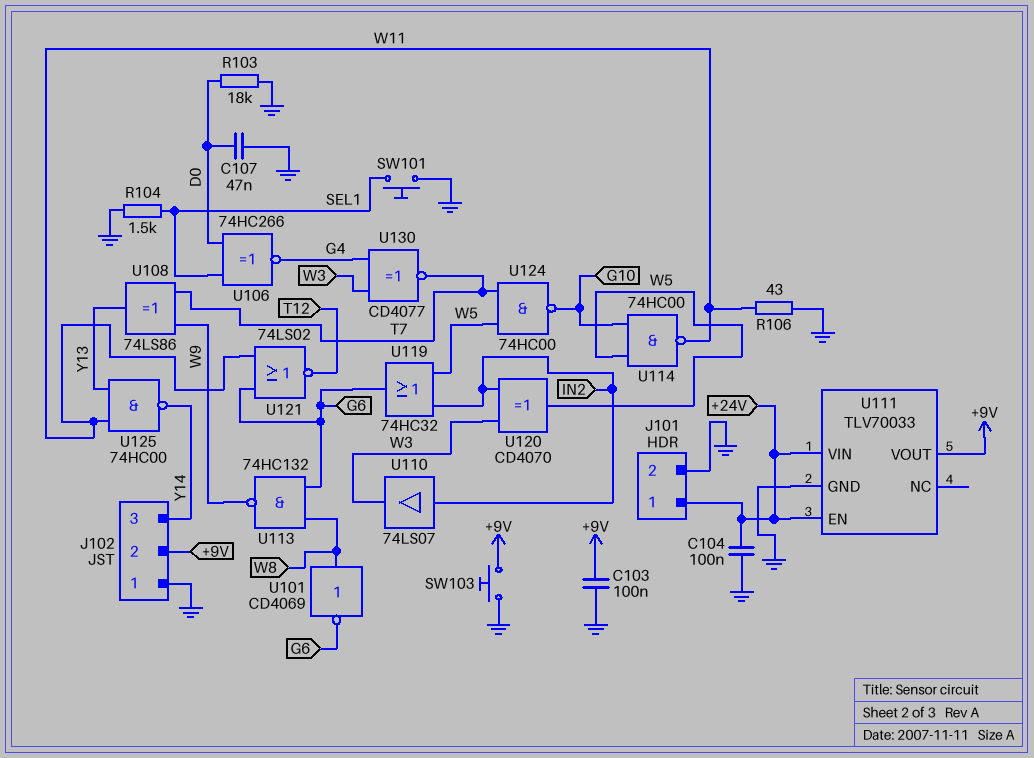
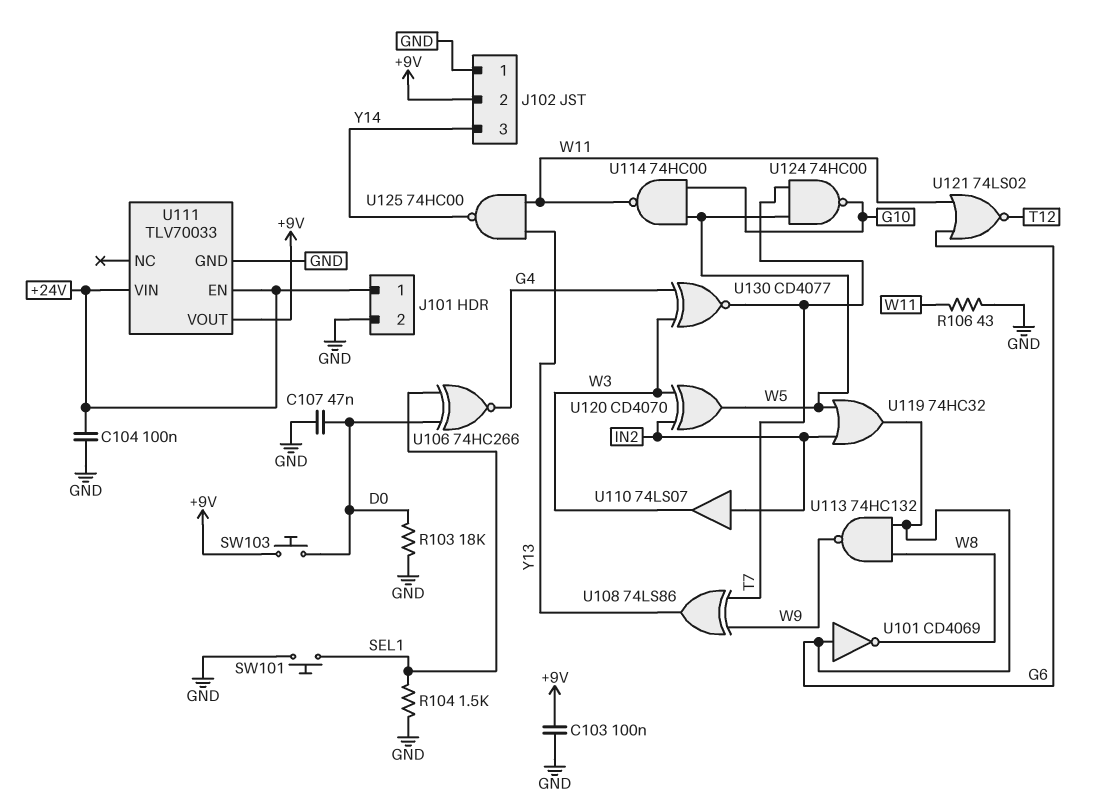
SW103: button (+9V, GND) -> button (+9V, D0)
U101: NOT CD4069 (in W8, out G6) -> NOT CD4069 (in G6, out W8)

